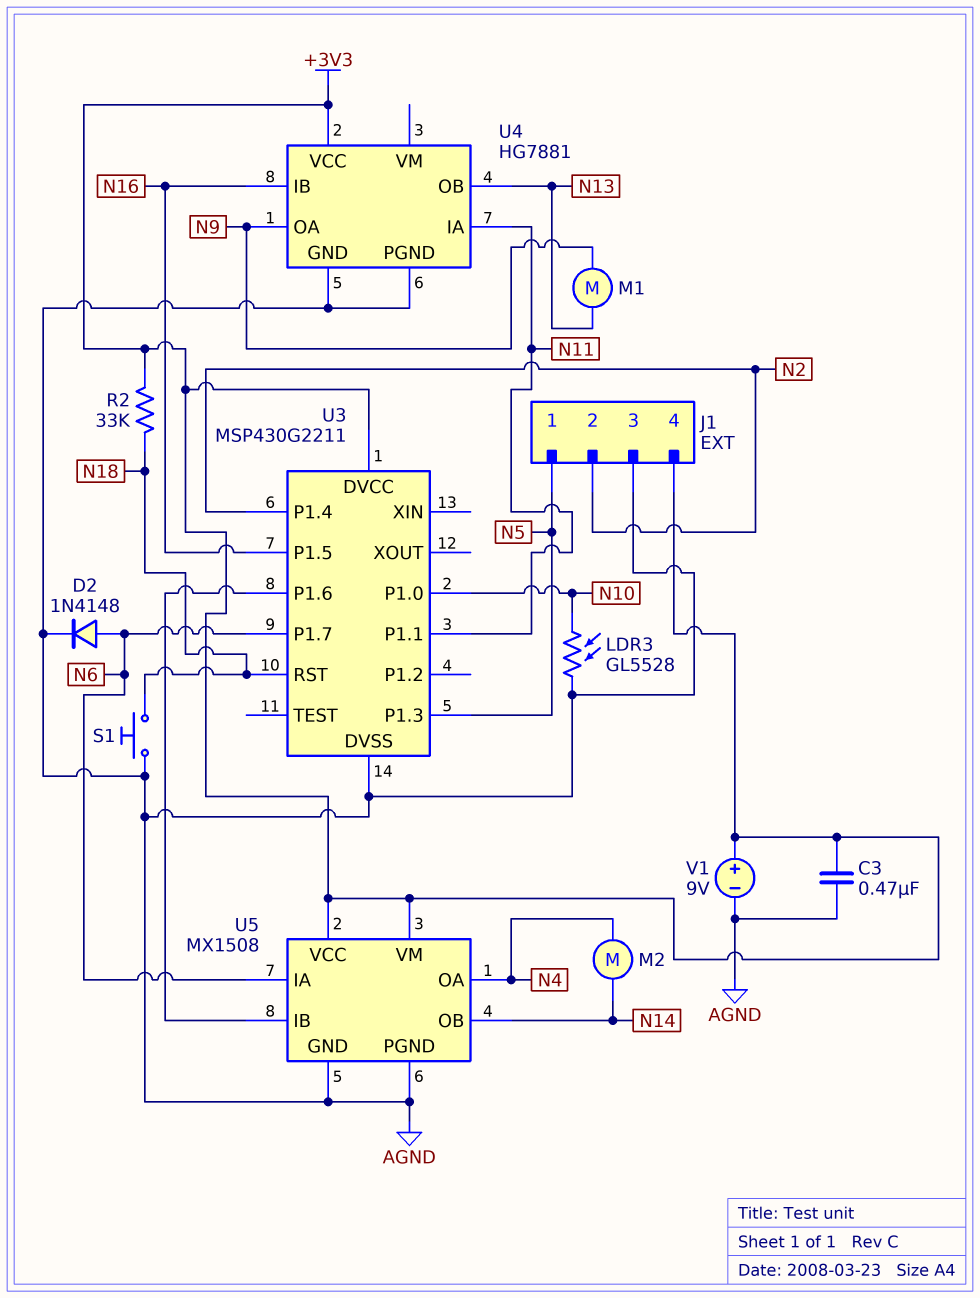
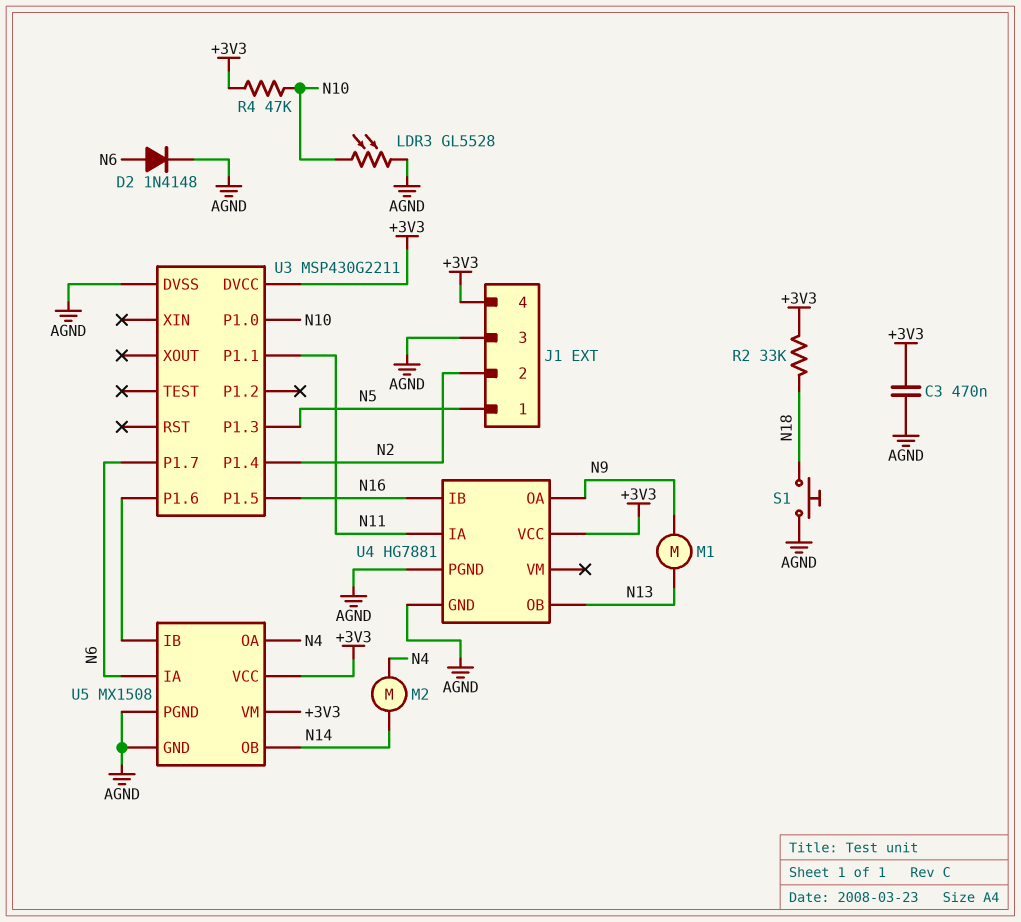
R4: none -> 47k (+3V3, N10)
U3 pin RST: N18 -> none
V1: 9V (plus +3V3, minus AGND) -> none

